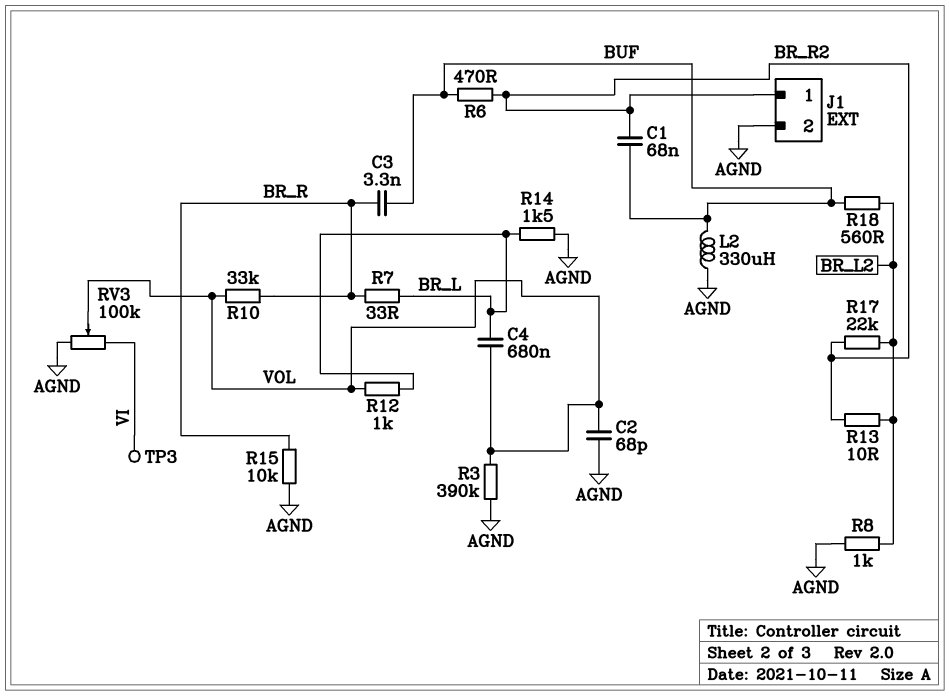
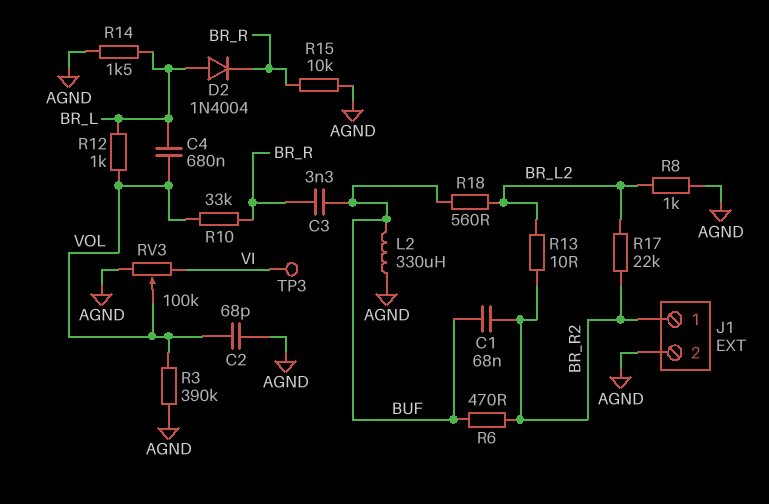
D2: none -> diode 1N4004 (A BR_L, K BR_R)
R7: 33 (BR_L, BR_R) -> none

